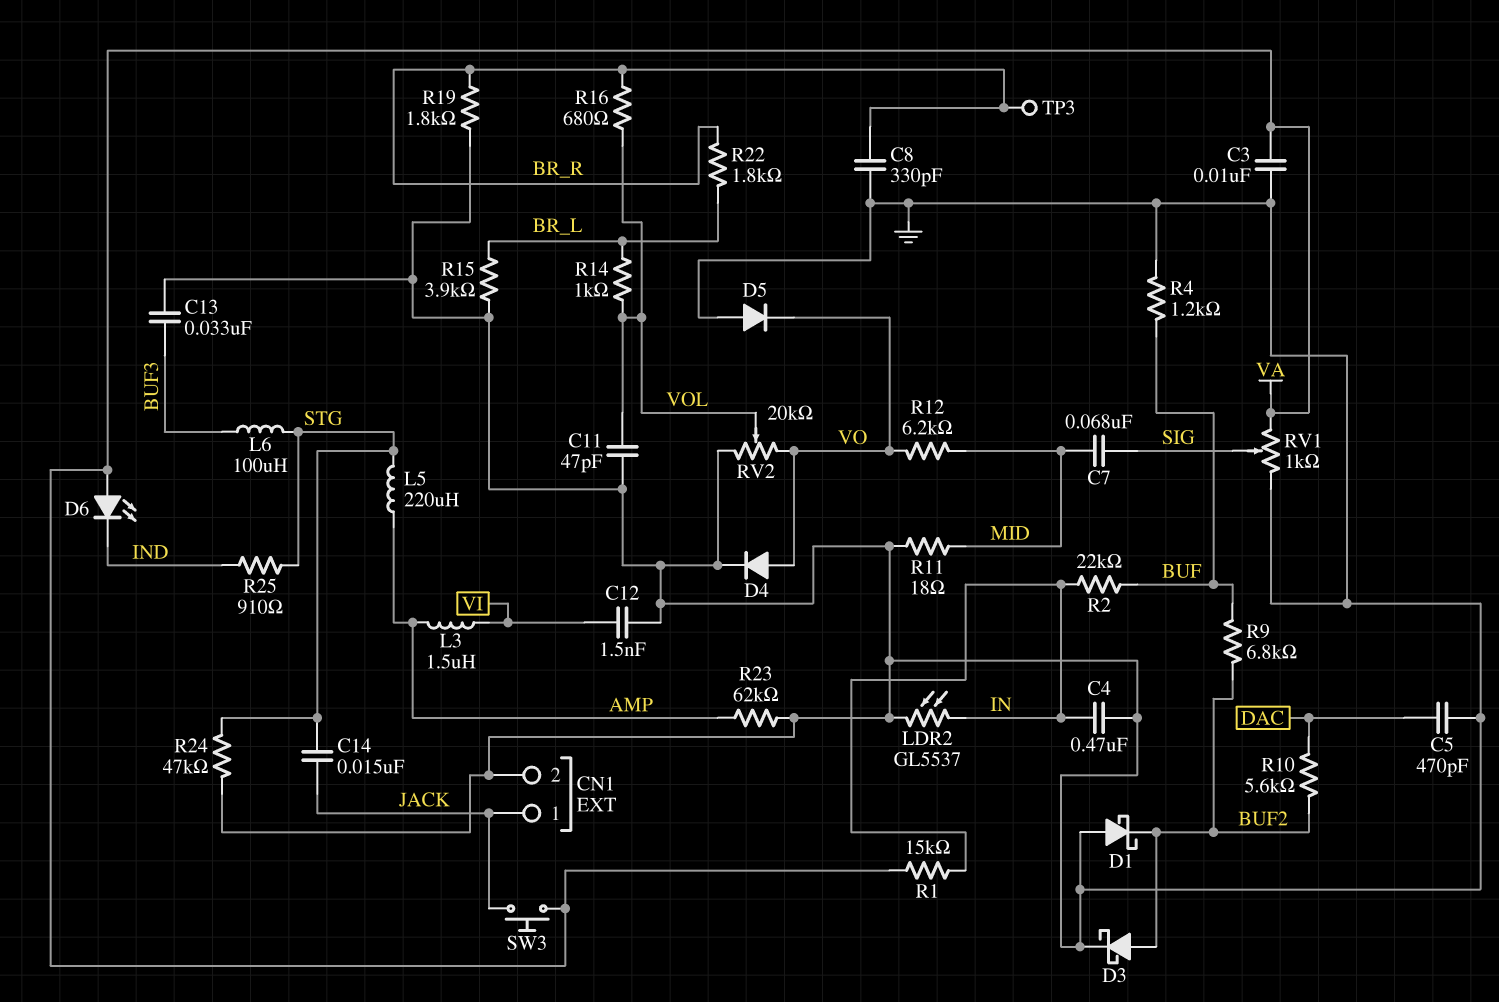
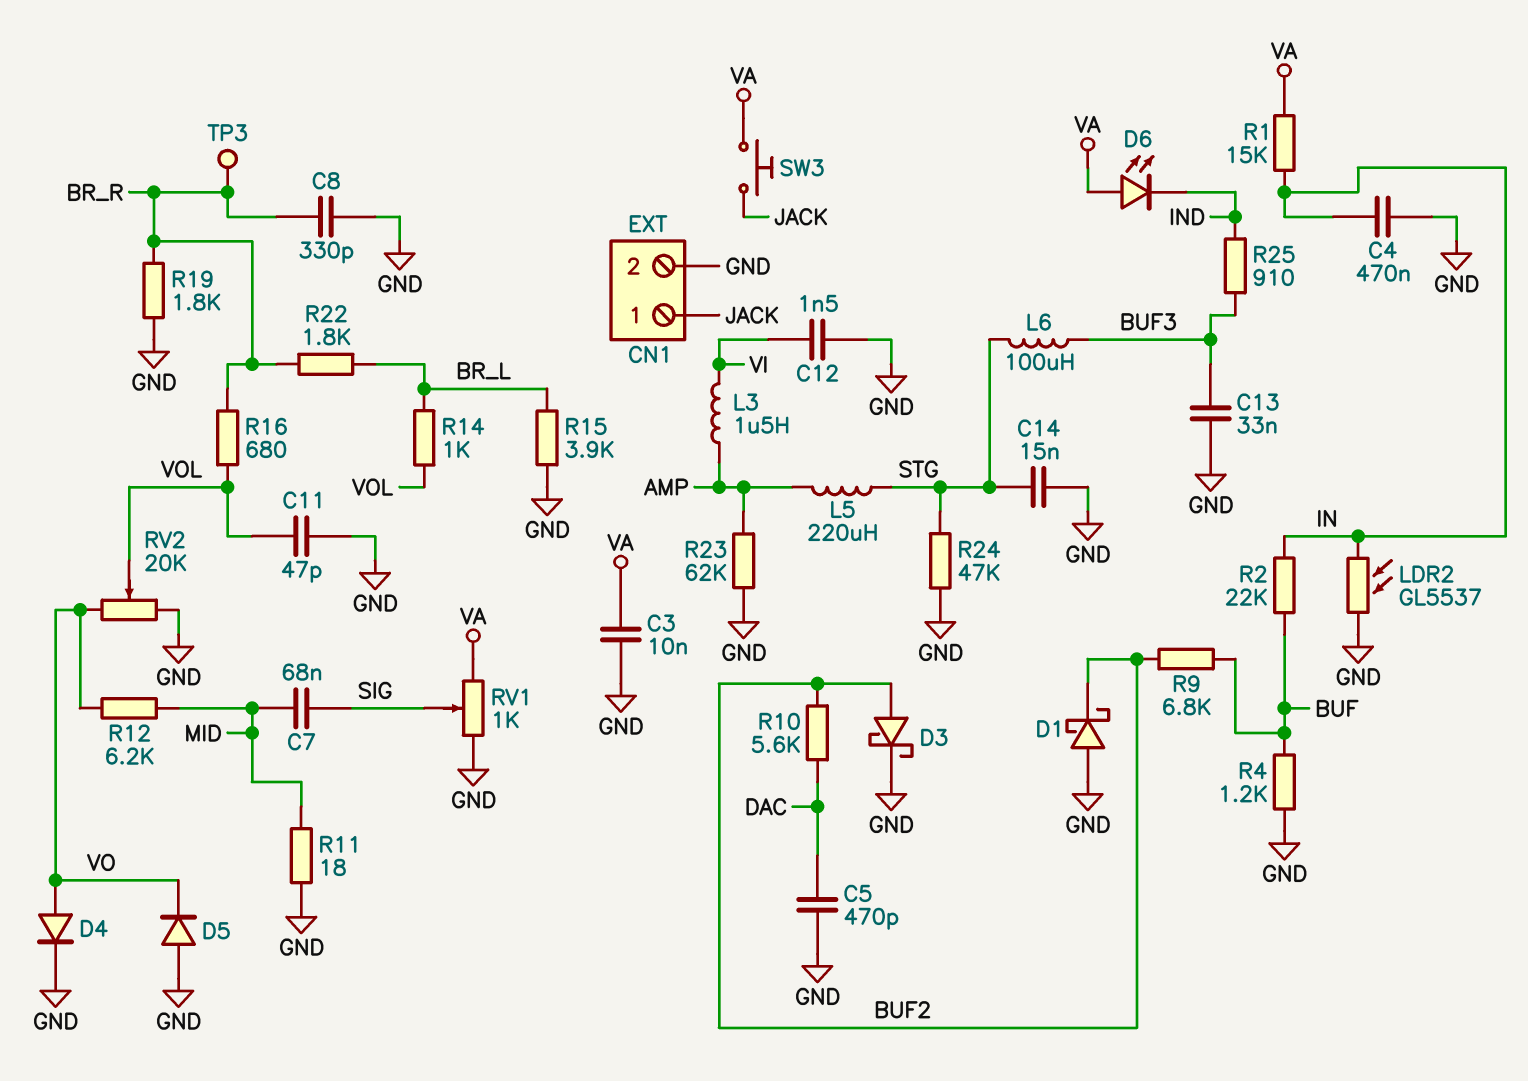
C14: 15nF (JACK, STG) -> 15nF (GND, STG)
R25: 910 (IND, STG) -> 910 (BUF3, IND)

